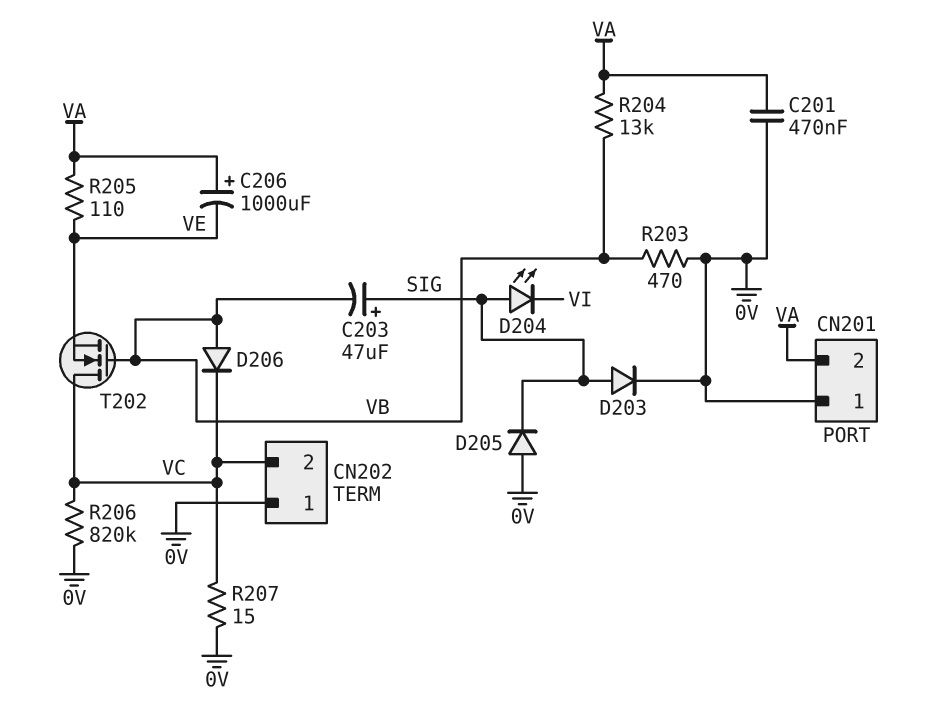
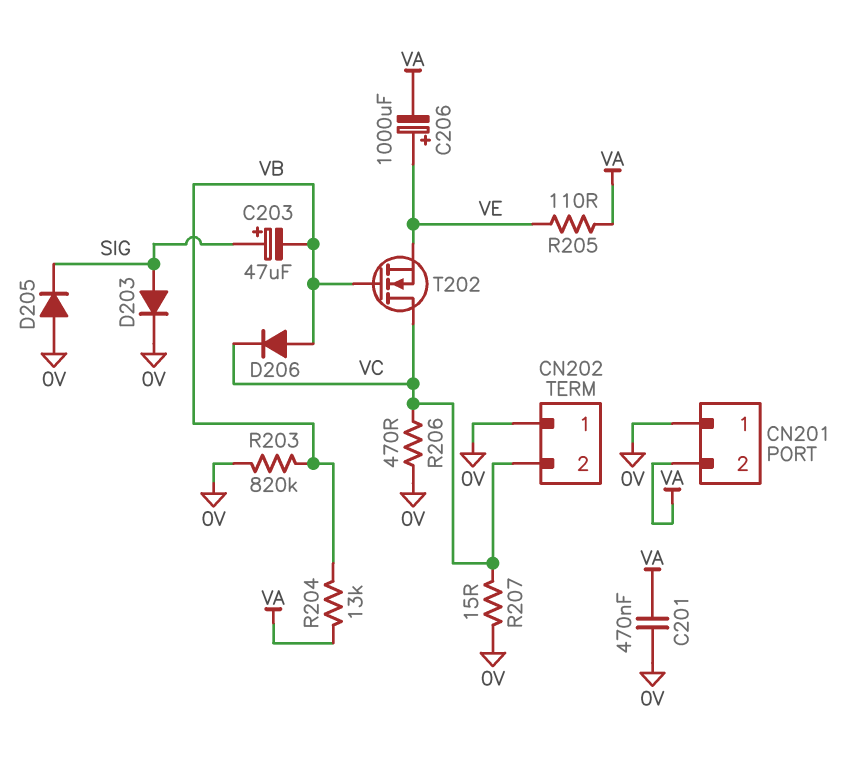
C206: 1000uF (plus VA, minus VE) -> 1000uF (plus VE, minus VA)
D204: LED (A SIG, K VI) -> none
R203: 470 (0V, VB) -> 820k (0V, VB)
R206: 820k (0V, VC) -> 470 (0V, VC)

